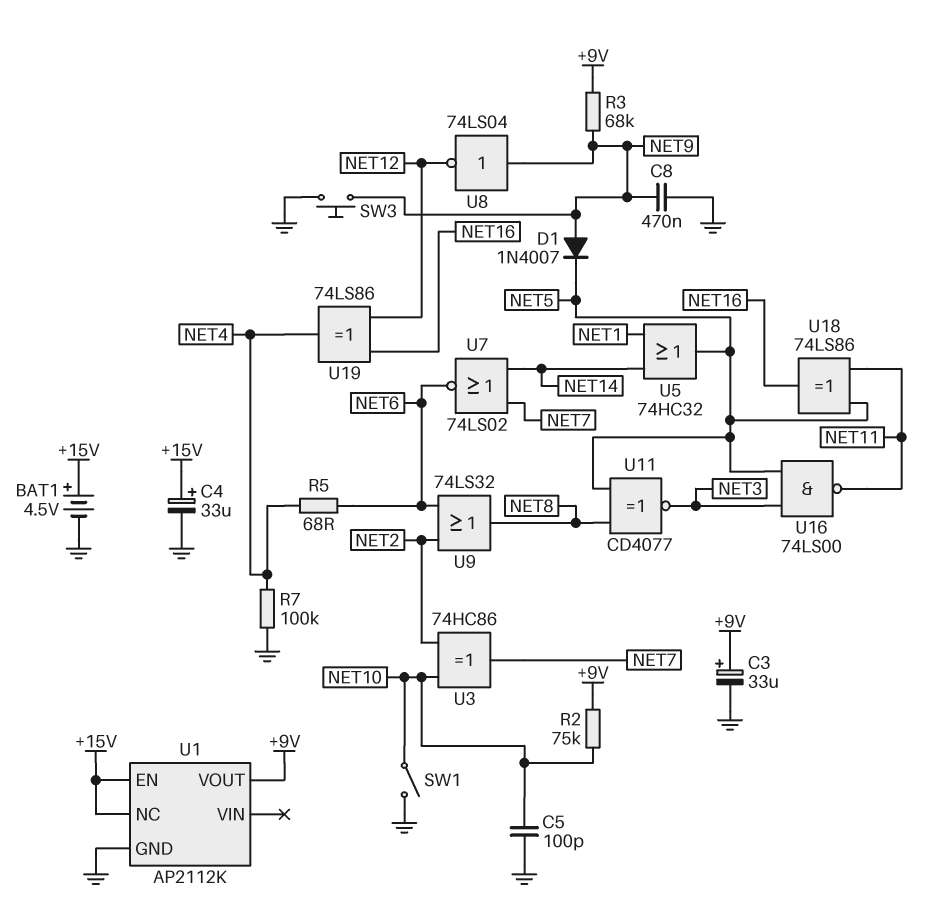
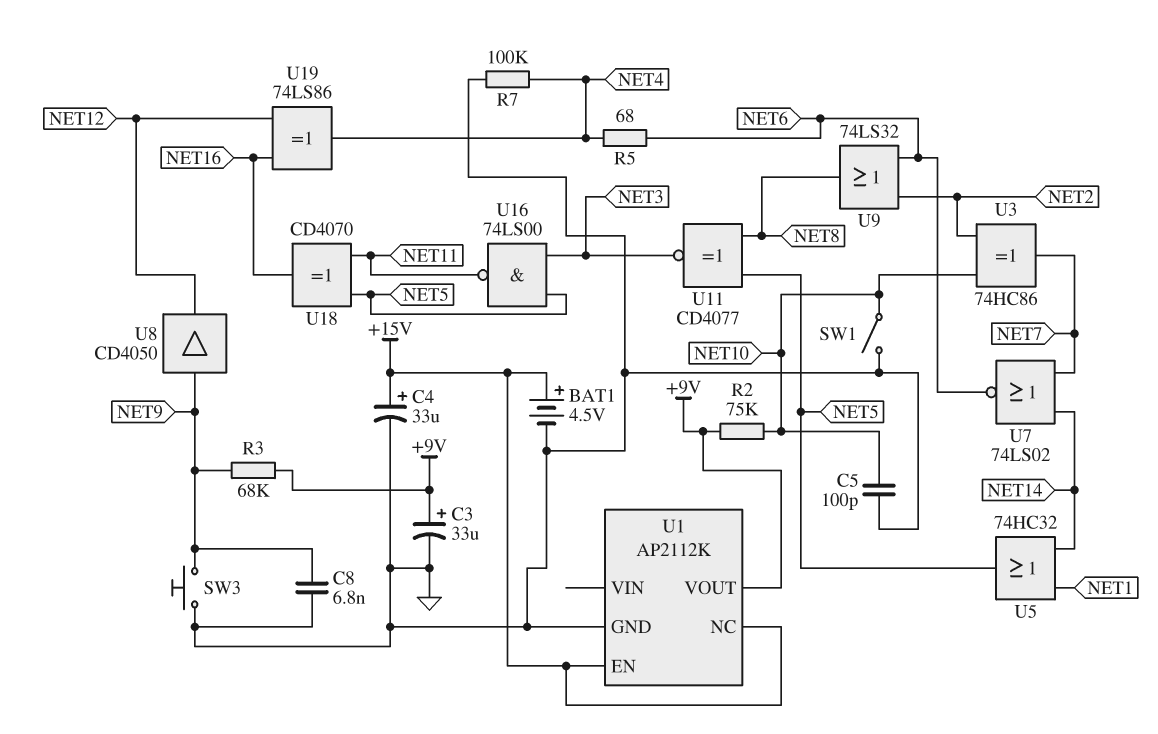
C8: 470nF (GND, NET9) -> 6.8nF (GND, NET9)
D1: diode 1N4007 (A NET9, K NET5) -> none
U8: NOT 74LS04 (in NET9, out NET12) -> buffer CD4050 (in NET9, out NET12)
U18: XOR 74LS86 (in NET5, in NET11, out NET16) -> XOR CD4070 (in NET5, in NET11, out NET16)

